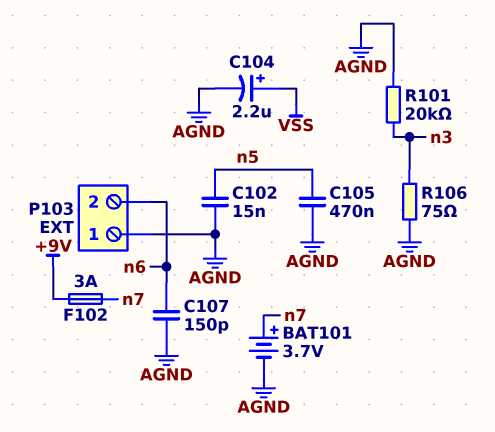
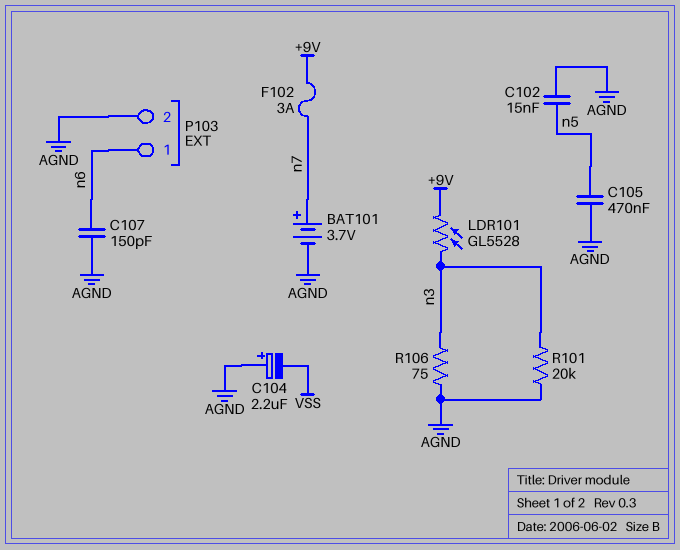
C104: 2.2uF (plus VSS, minus AGND) -> 2.2uF (plus AGND, minus VSS)
LDR101: none -> GL5528 (+9V, n3)
P103 pin 1: AGND -> n6
P103 pin 2: n6 -> AGND

